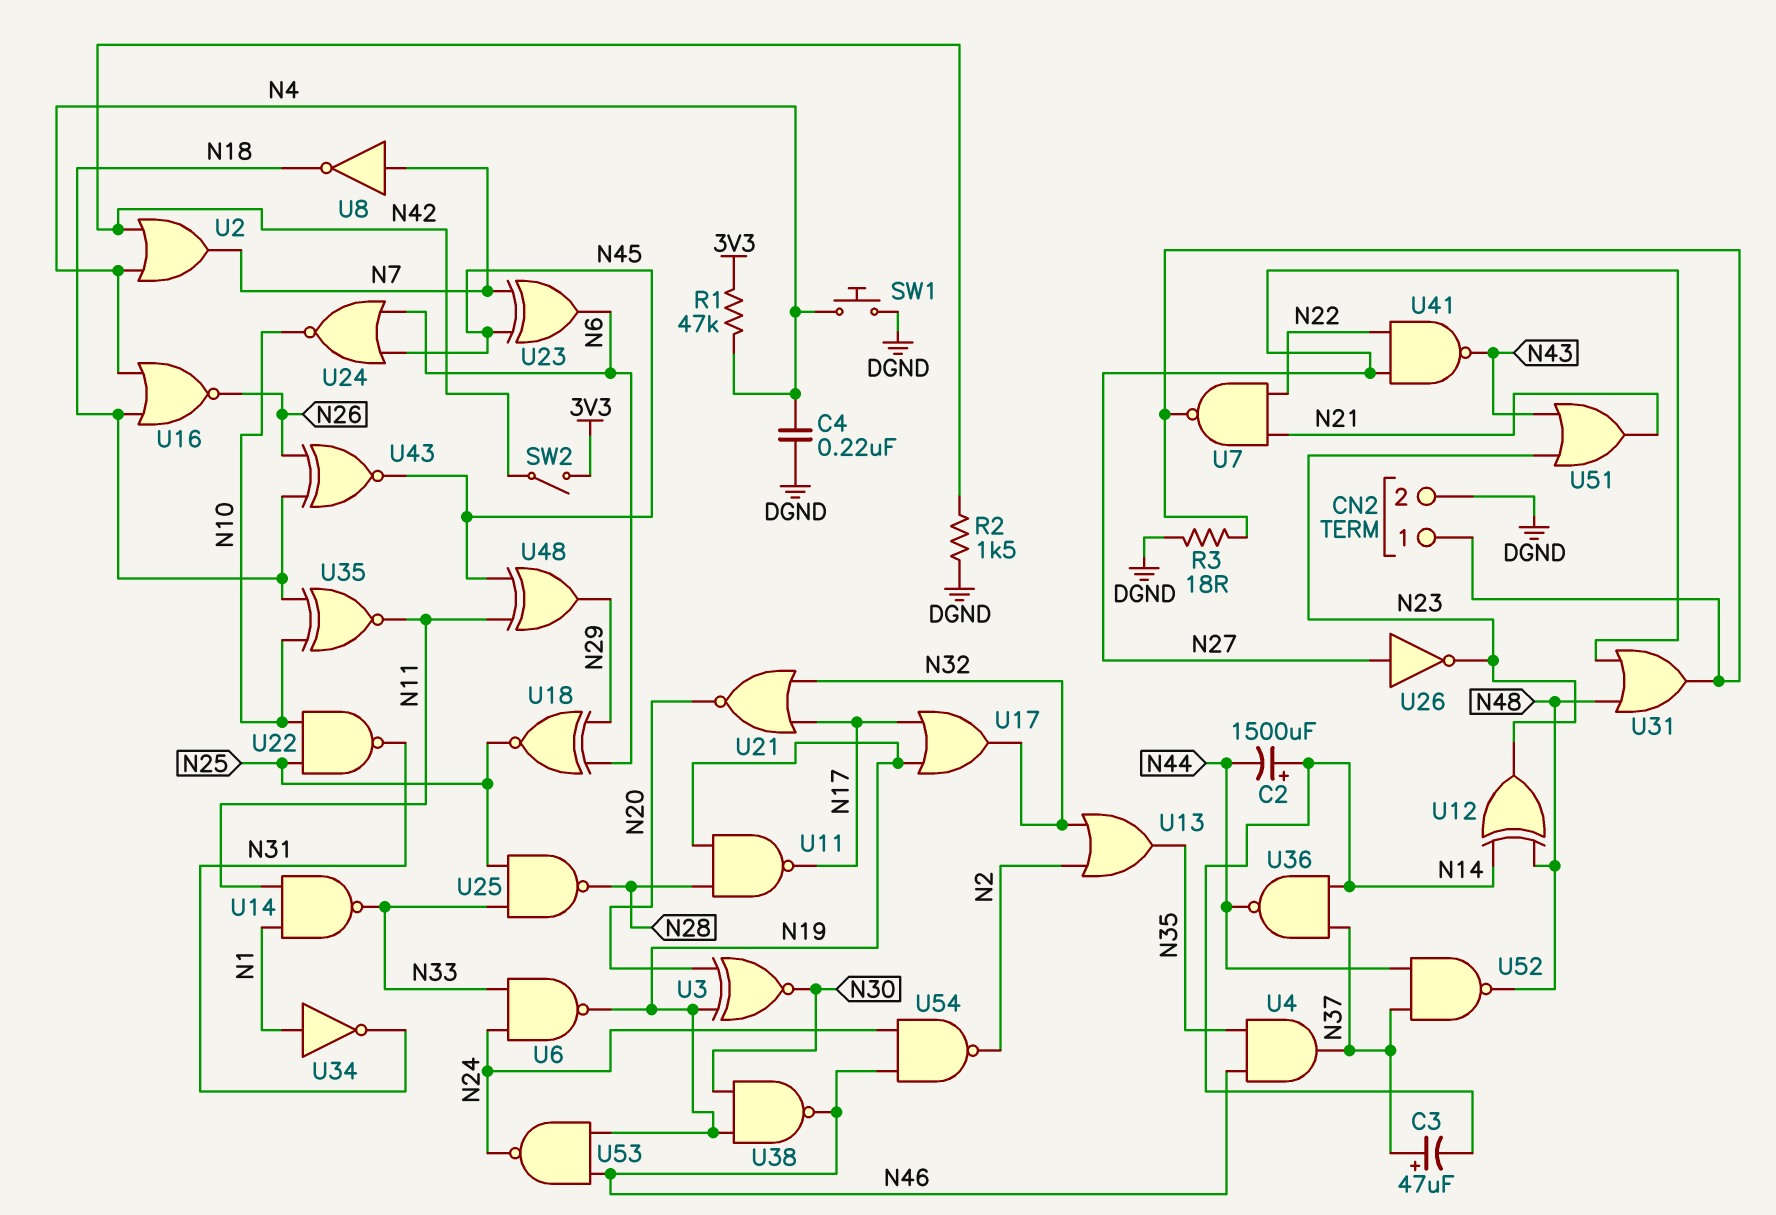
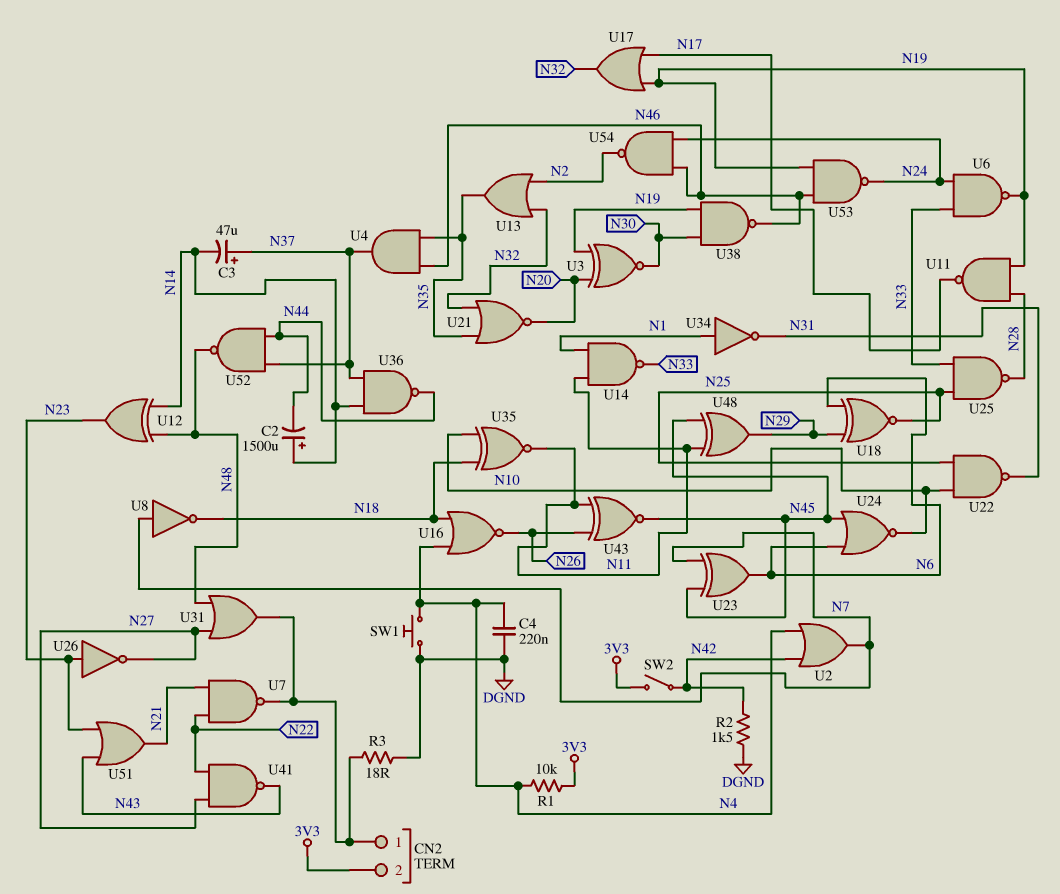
CN2 pin 2: DGND -> 3V3
R1: 47k (3V3, N4) -> 10k (3V3, N4)
U21: NOR (in N17, in N32, out N20) -> NOR (in N32, in N35, out N20)
U26: NOT (in N27, out N23) -> NOT (in N23, out N27)
U43: XNOR (in N18, in N26, out N45) -> XNOR (in N11, in N26, out N45)

